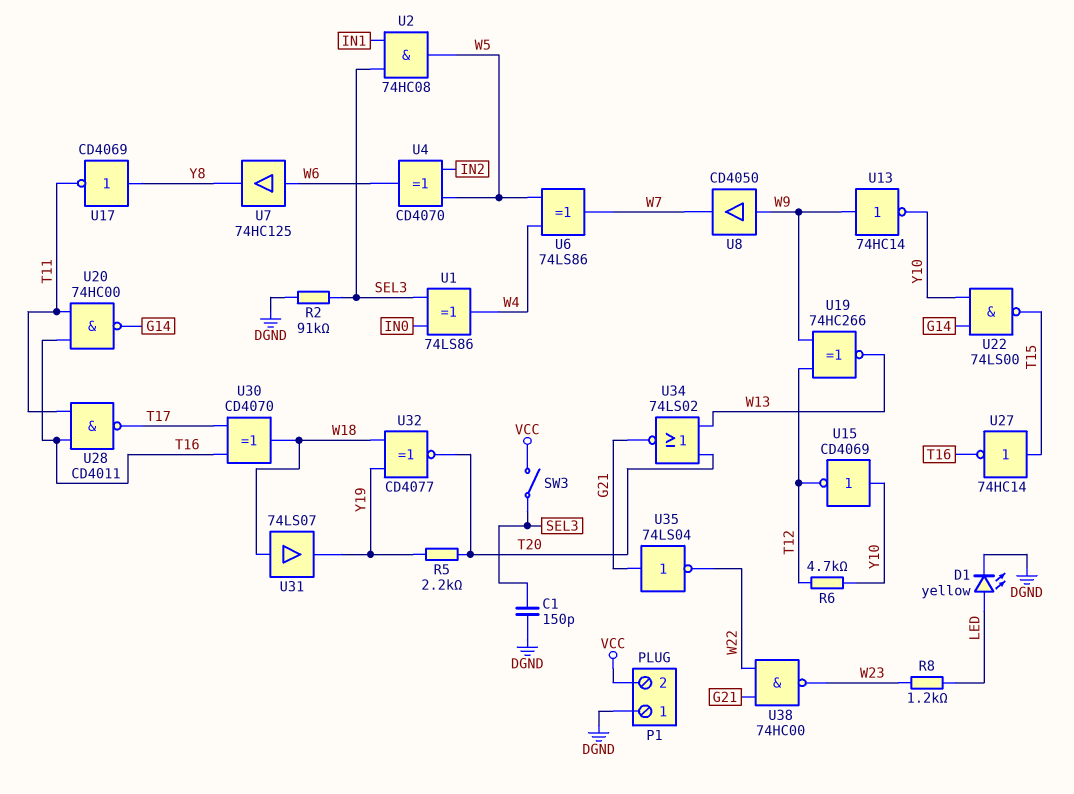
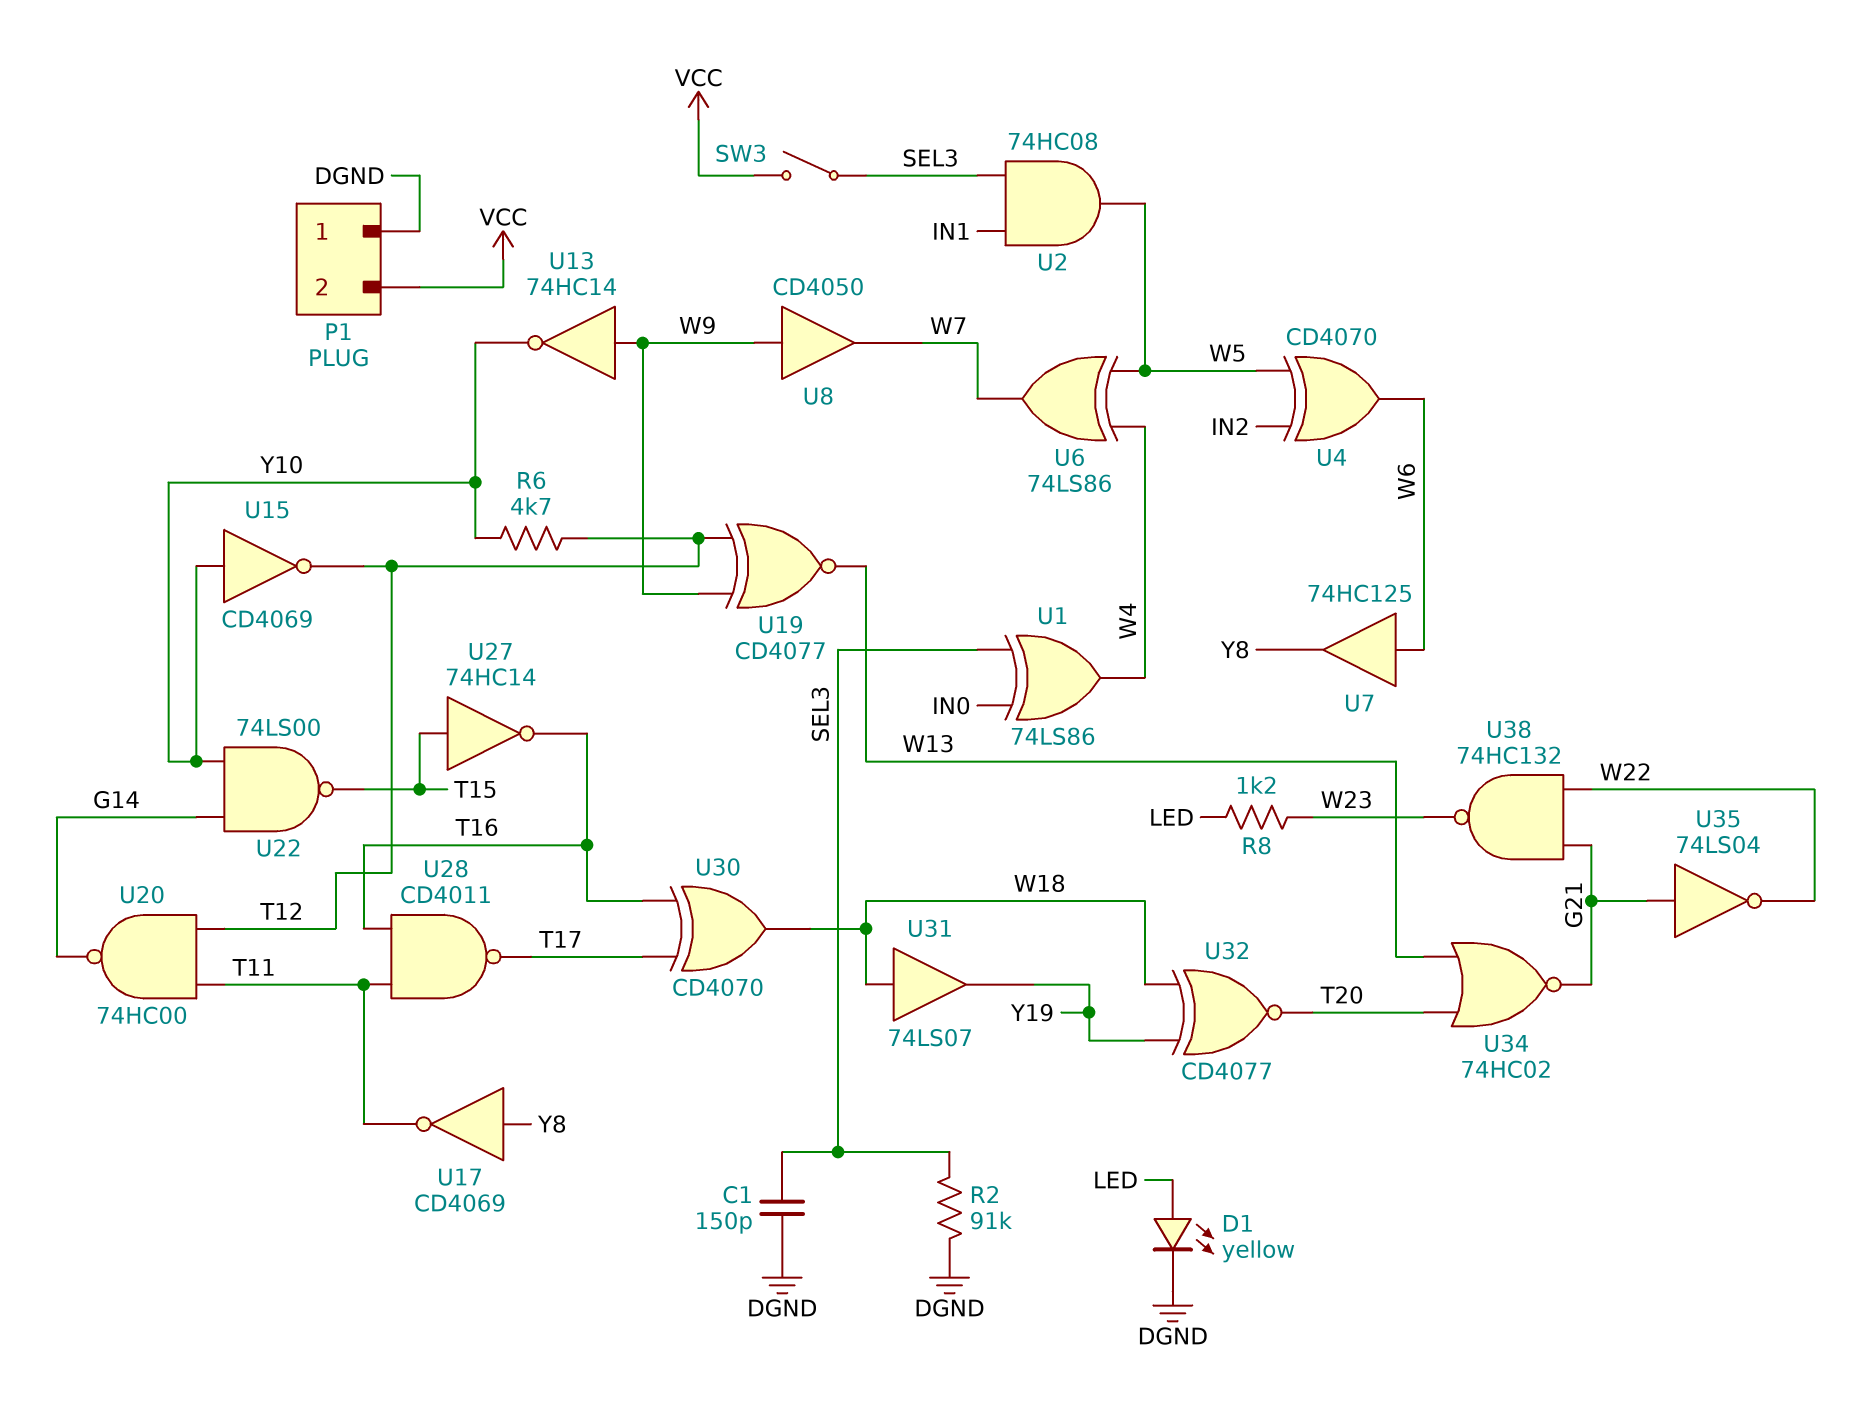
R5: 2.2k (T20, Y19) -> none
U19: XNOR 74HC266 (in T12, in W9, out W13) -> XNOR CD4077 (in T12, in W9, out W13)
U20: NAND 74HC00 (in T11, in T16, out G14) -> NAND 74HC00 (in T11, in T12, out G14)
U34: NOR 74LS02 (in T20, in W13, out G21) -> NOR 74HC02 (in T20, in W13, out G21)
U38: NAND 74HC00 (in G21, in W22, out W23) -> NAND 74HC132 (in G21, in W22, out W23)

